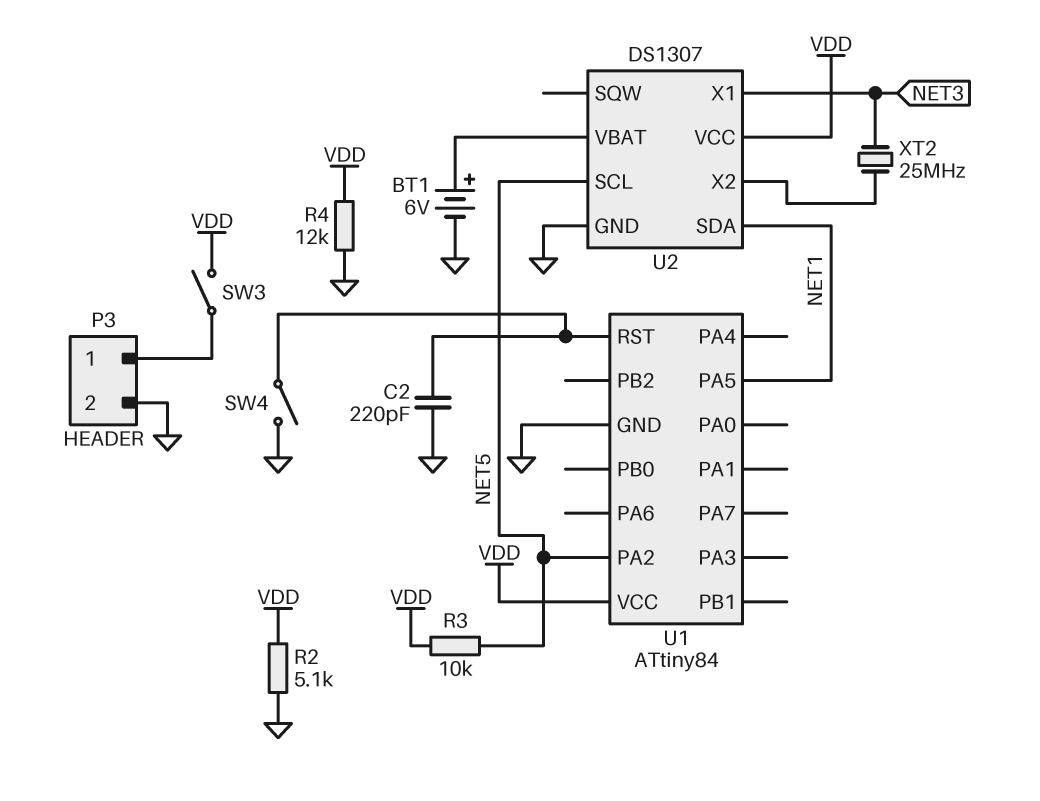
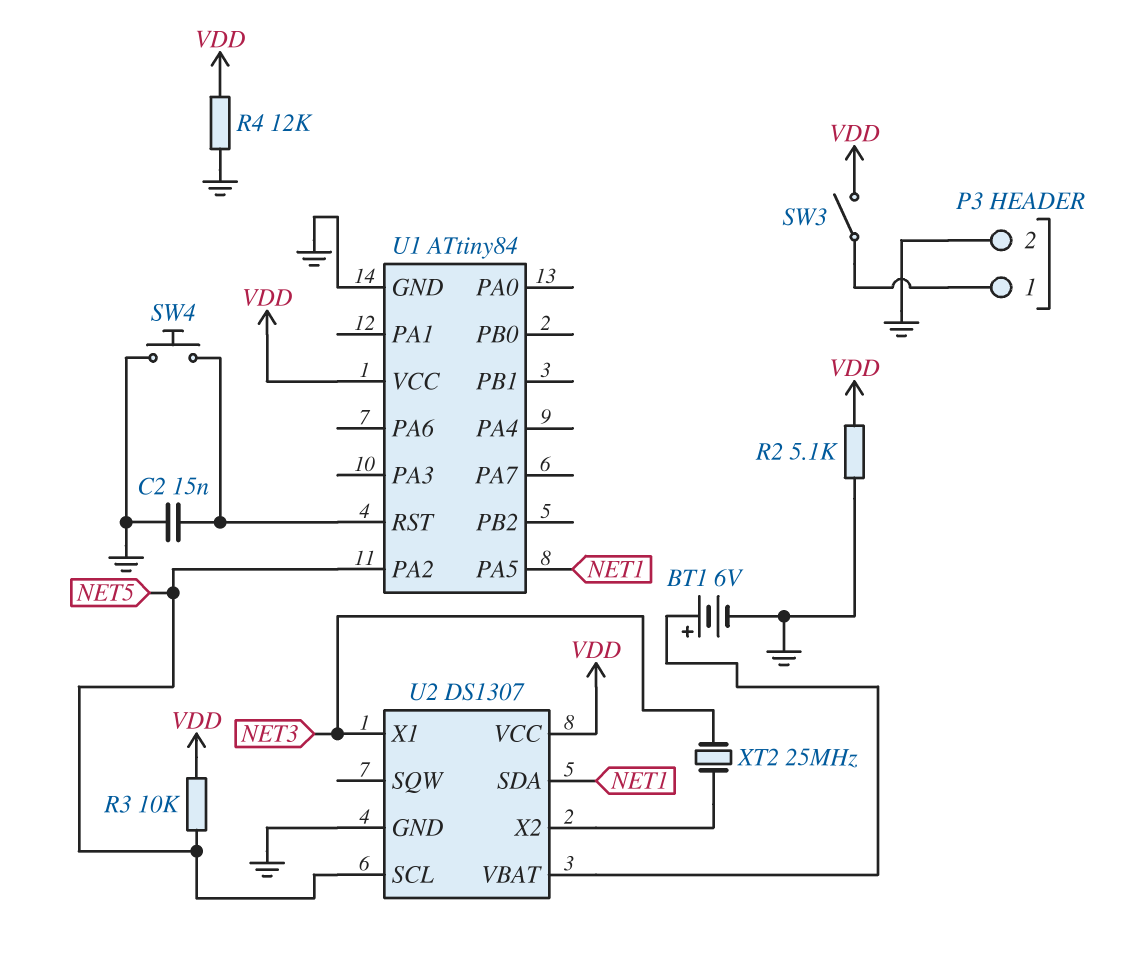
C2: 220pF (GND, U1/RST) -> 15nF (GND, U1/RST)
SW4: switch (GND, U1/RST) -> button (GND, U1/RST)

